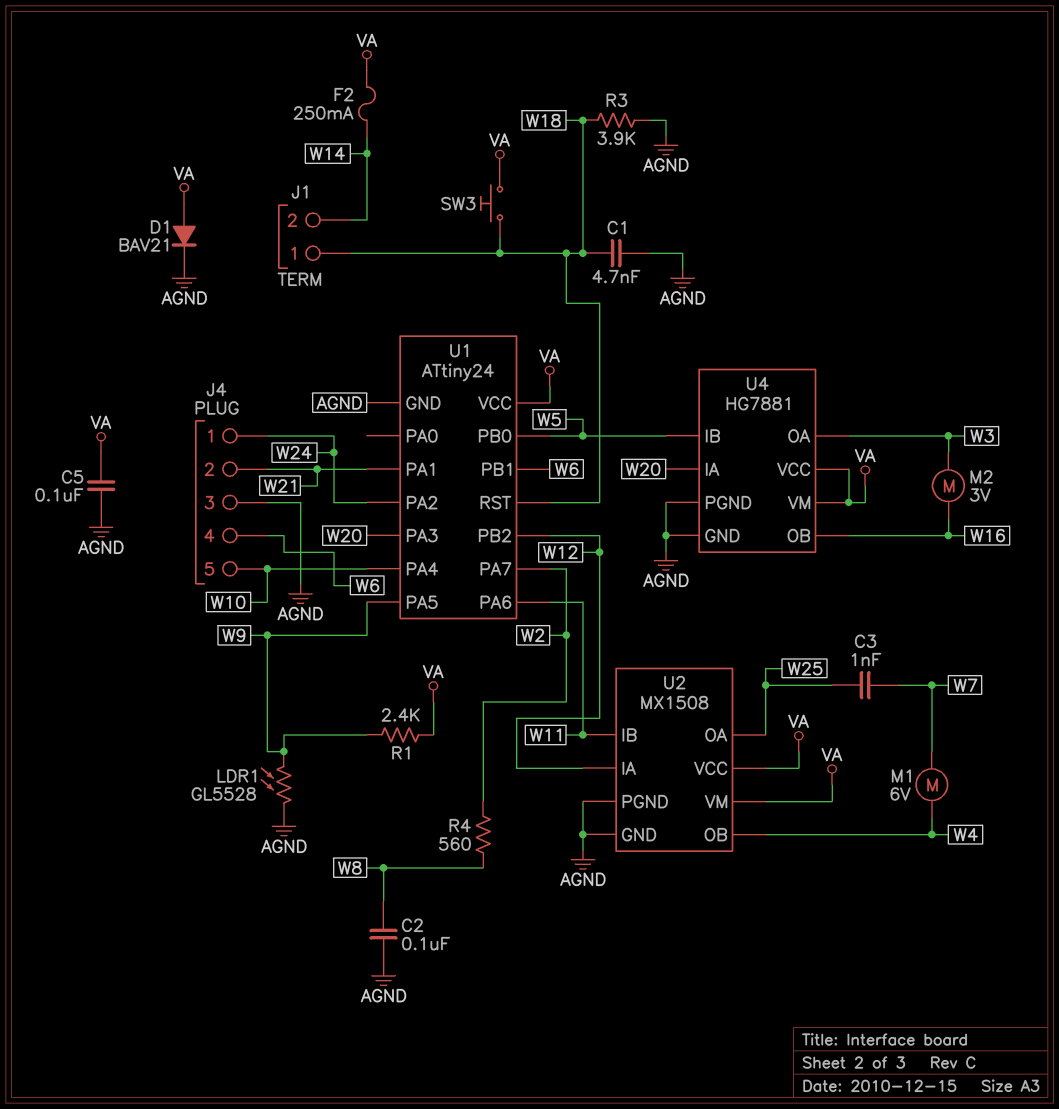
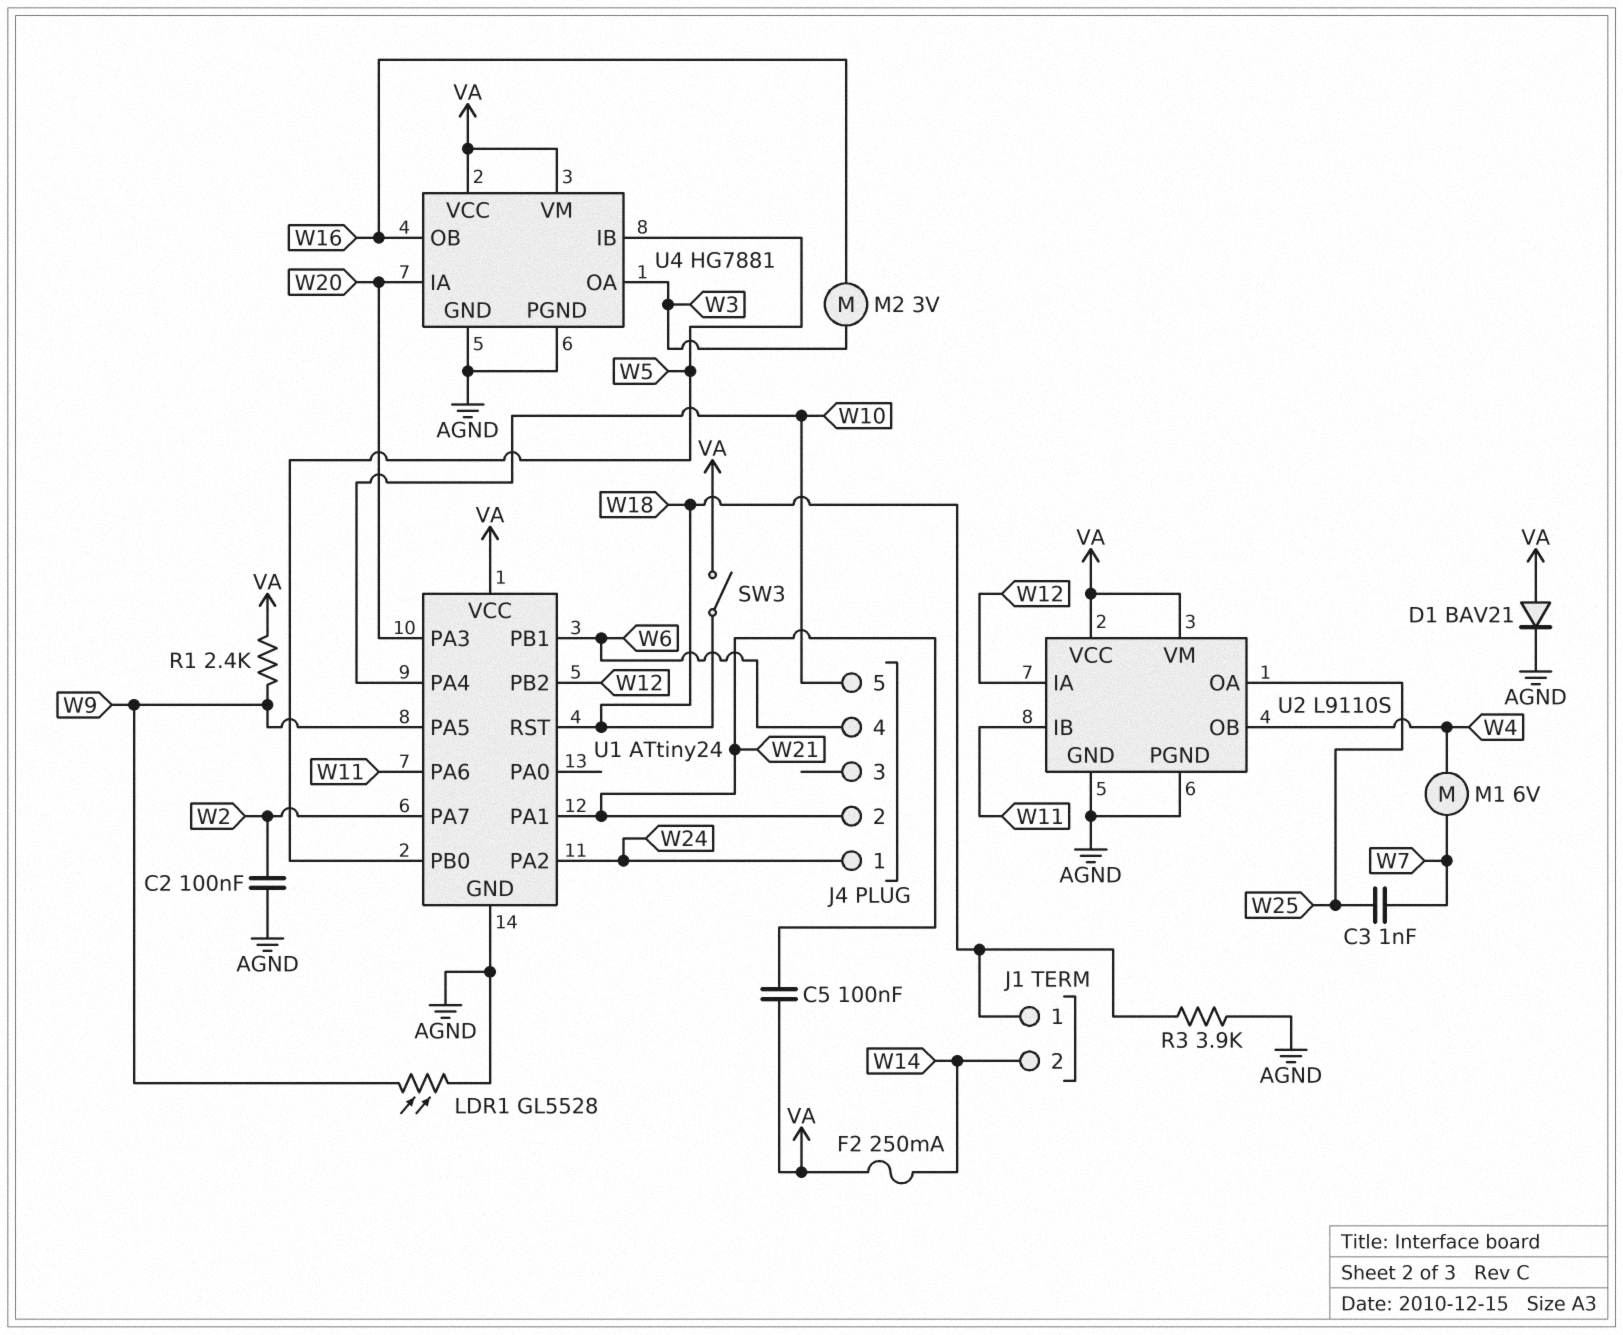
C1: 4.7nF (AGND, W18) -> none
C2: 100nF (AGND, W8) -> 100nF (AGND, W2)
C5: 100nF (AGND, VA) -> 100nF (VA, W21)
J4 pin 3: AGND -> none
R4: 560 (W2, W8) -> none
SW3: button (VA, W18) -> switch (VA, W18)
U2: MX1508 -> L9110S

